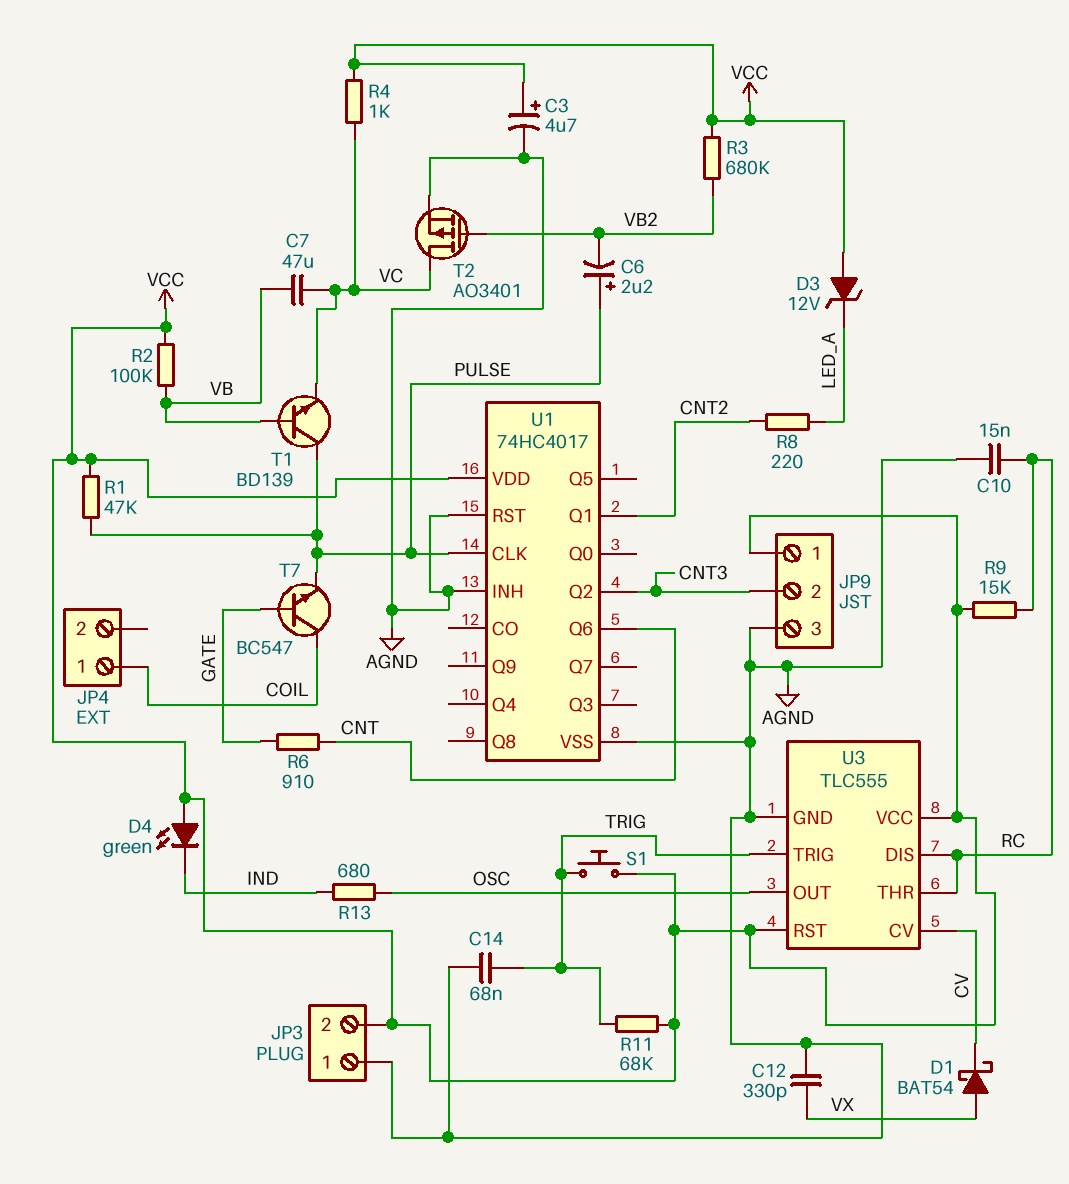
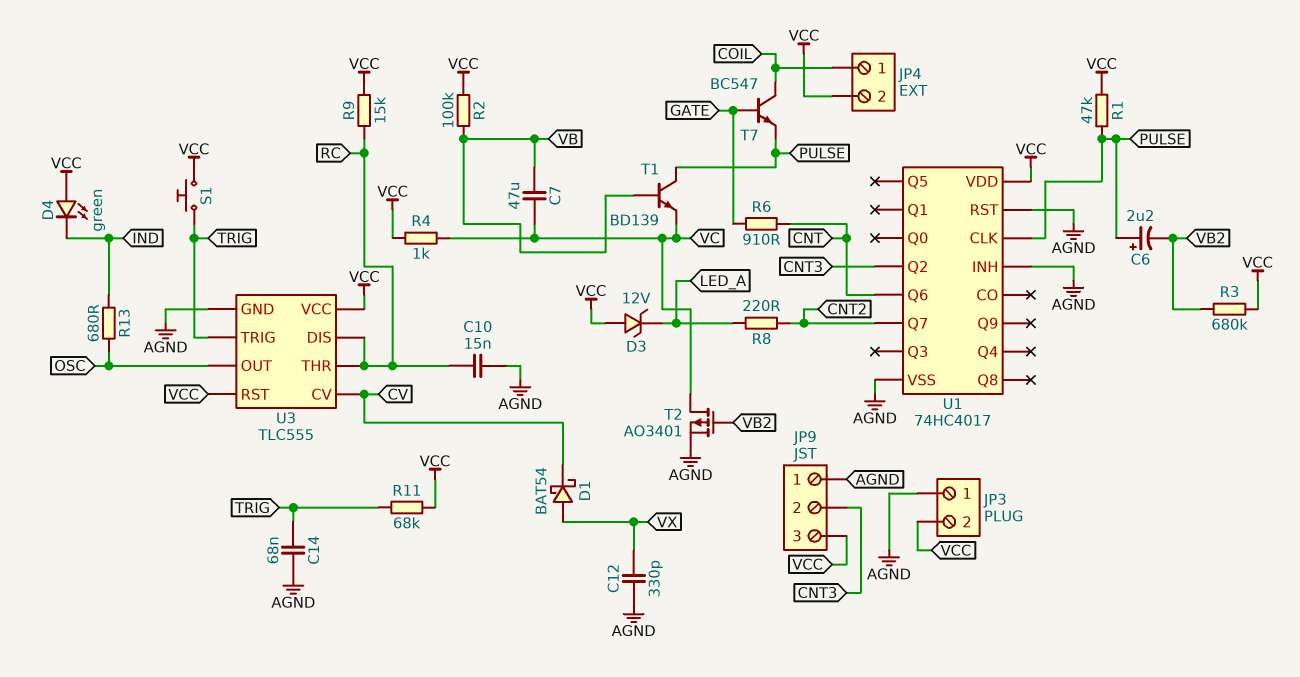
C3: 4.7uF (plus VCC, minus AGND) -> none
JP4 pin 2: none -> VCC
JP9 pin 1: VCC -> AGND
JP9 pin 3: AGND -> VCC
U1 pin Q1: CNT2 -> none
U1 pin Q7: none -> CNT2

